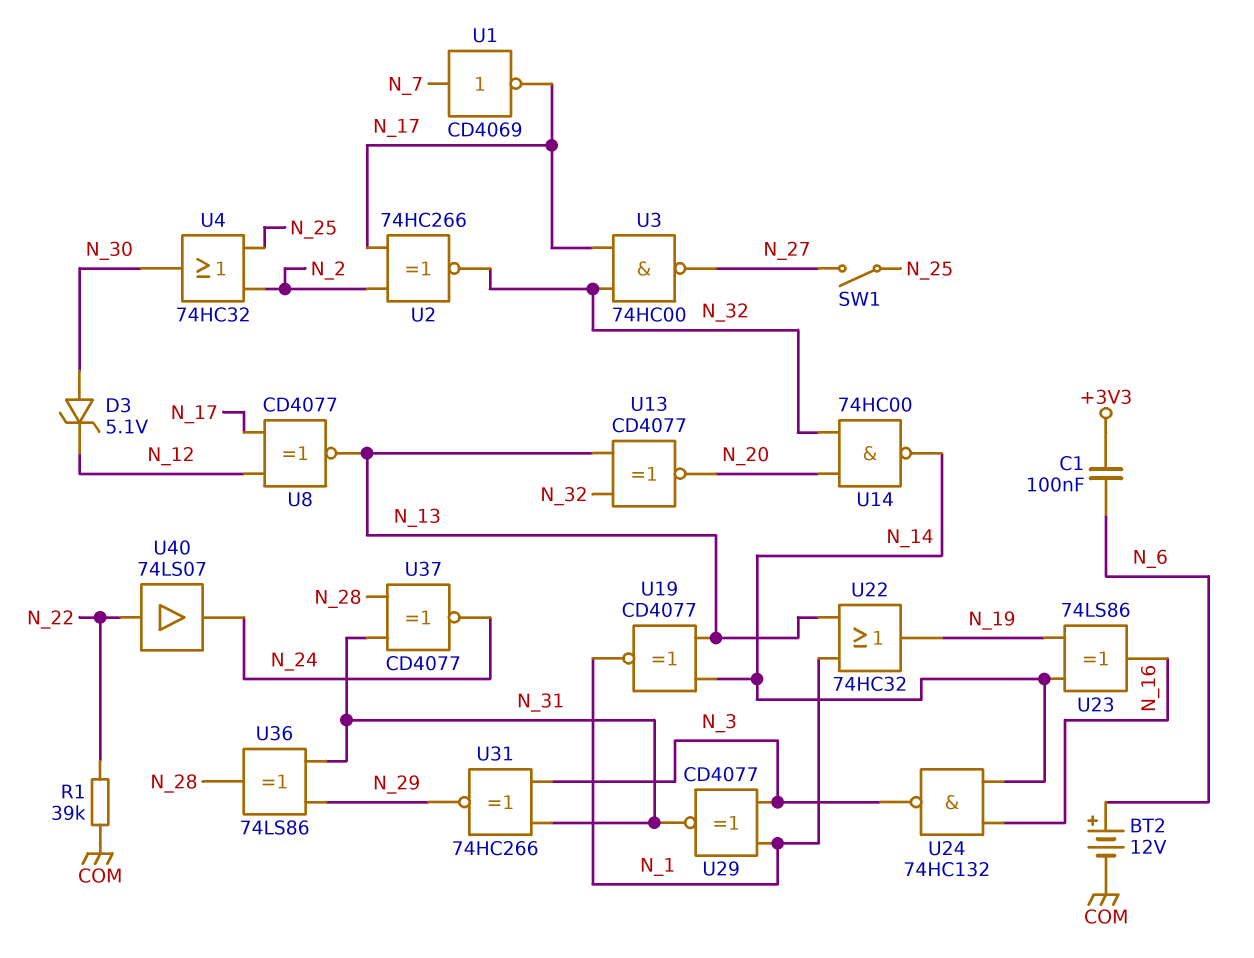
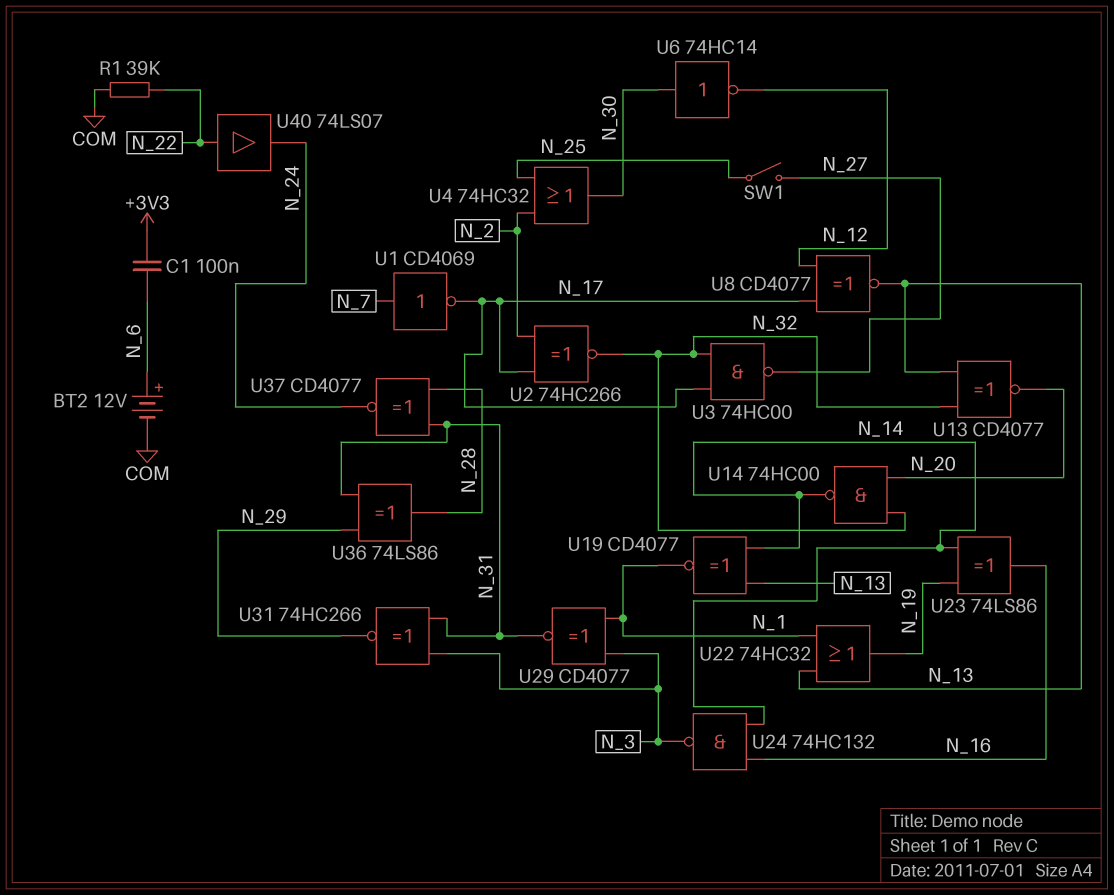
D3: zener 5.1V (A N_30, K N_12) -> none
U6: none -> NOT 74HC14 (in N_30, out N_12)

